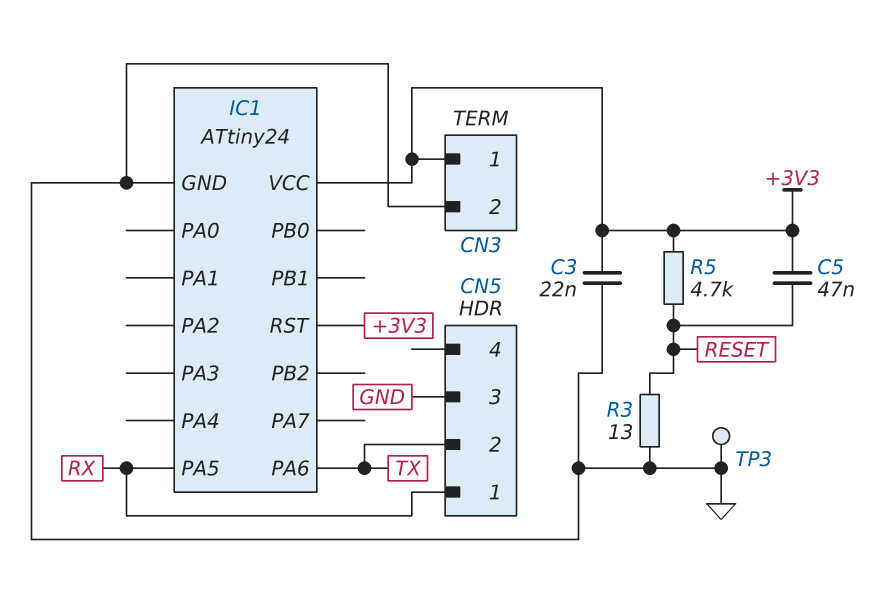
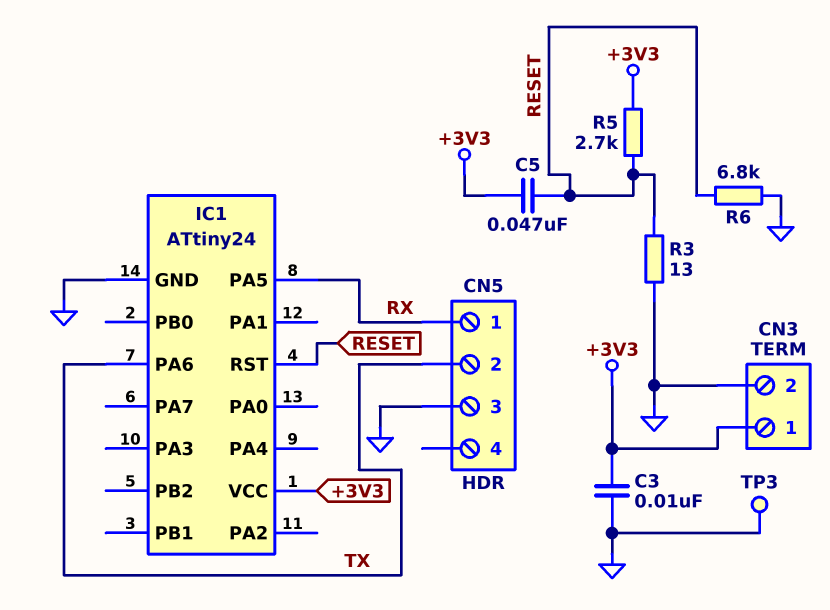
C3: 22nF (+3V3, GND) -> 10nF (+3V3, GND)
IC1 pin RST: +3V3 -> RESET
R5: 4.7k (+3V3, RESET) -> 2.7k (+3V3, RESET)
R6: none -> 6.8k (GND, RESET)

